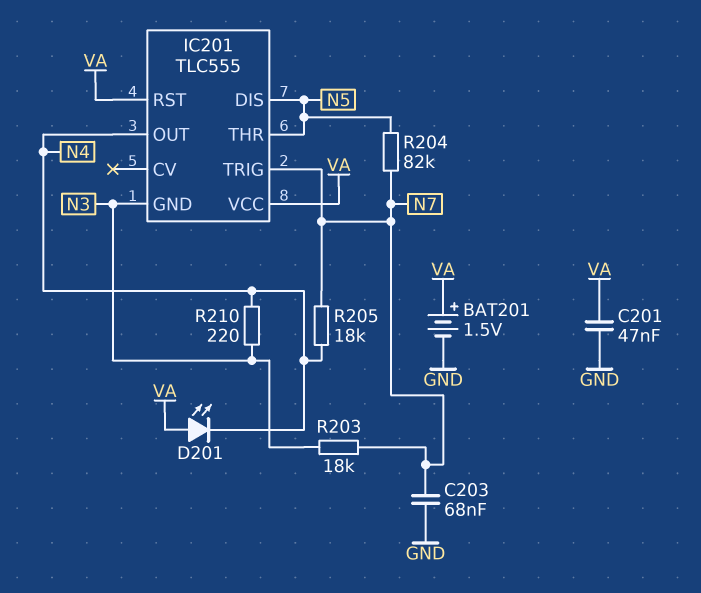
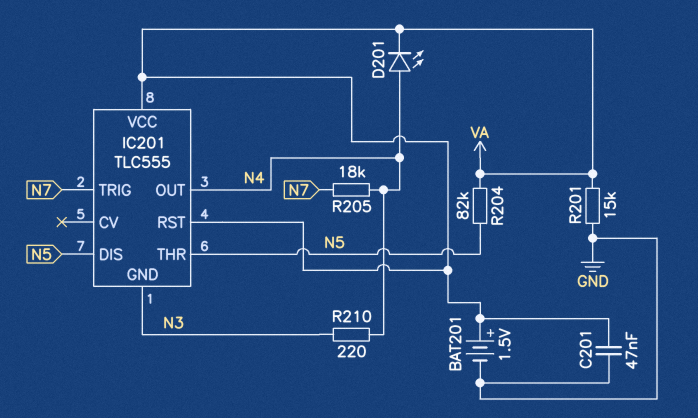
C203: 68nF (GND, N7) -> none
D201: LED (A VA, K N4) -> LED (A N4, K VA)
R201: none -> 15k (GND, VA)
R203: 18k (N3, N7) -> none
R204: 82k (N5, N7) -> 82k (N5, VA)

